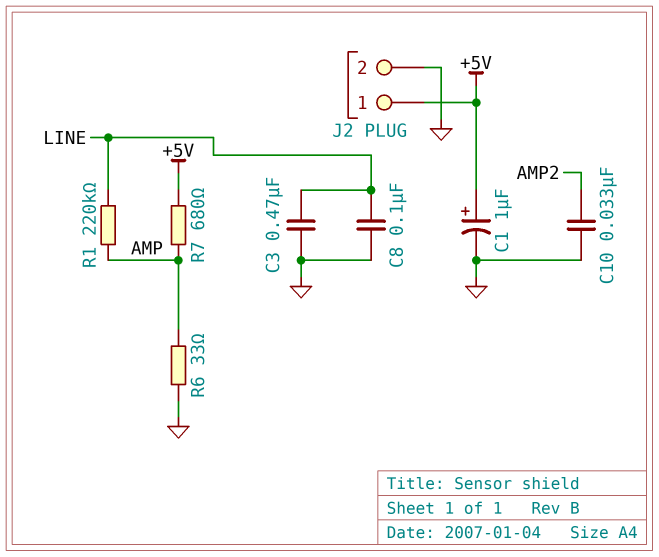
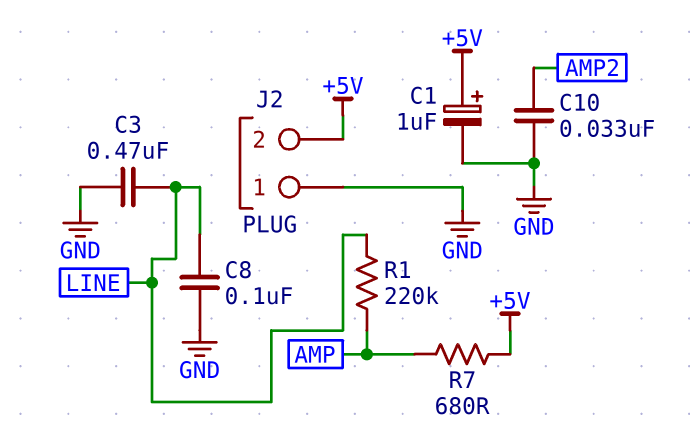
J2 pin 1: +5V -> GND
J2 pin 2: GND -> +5V
R6: 33 (AMP, GND) -> none

